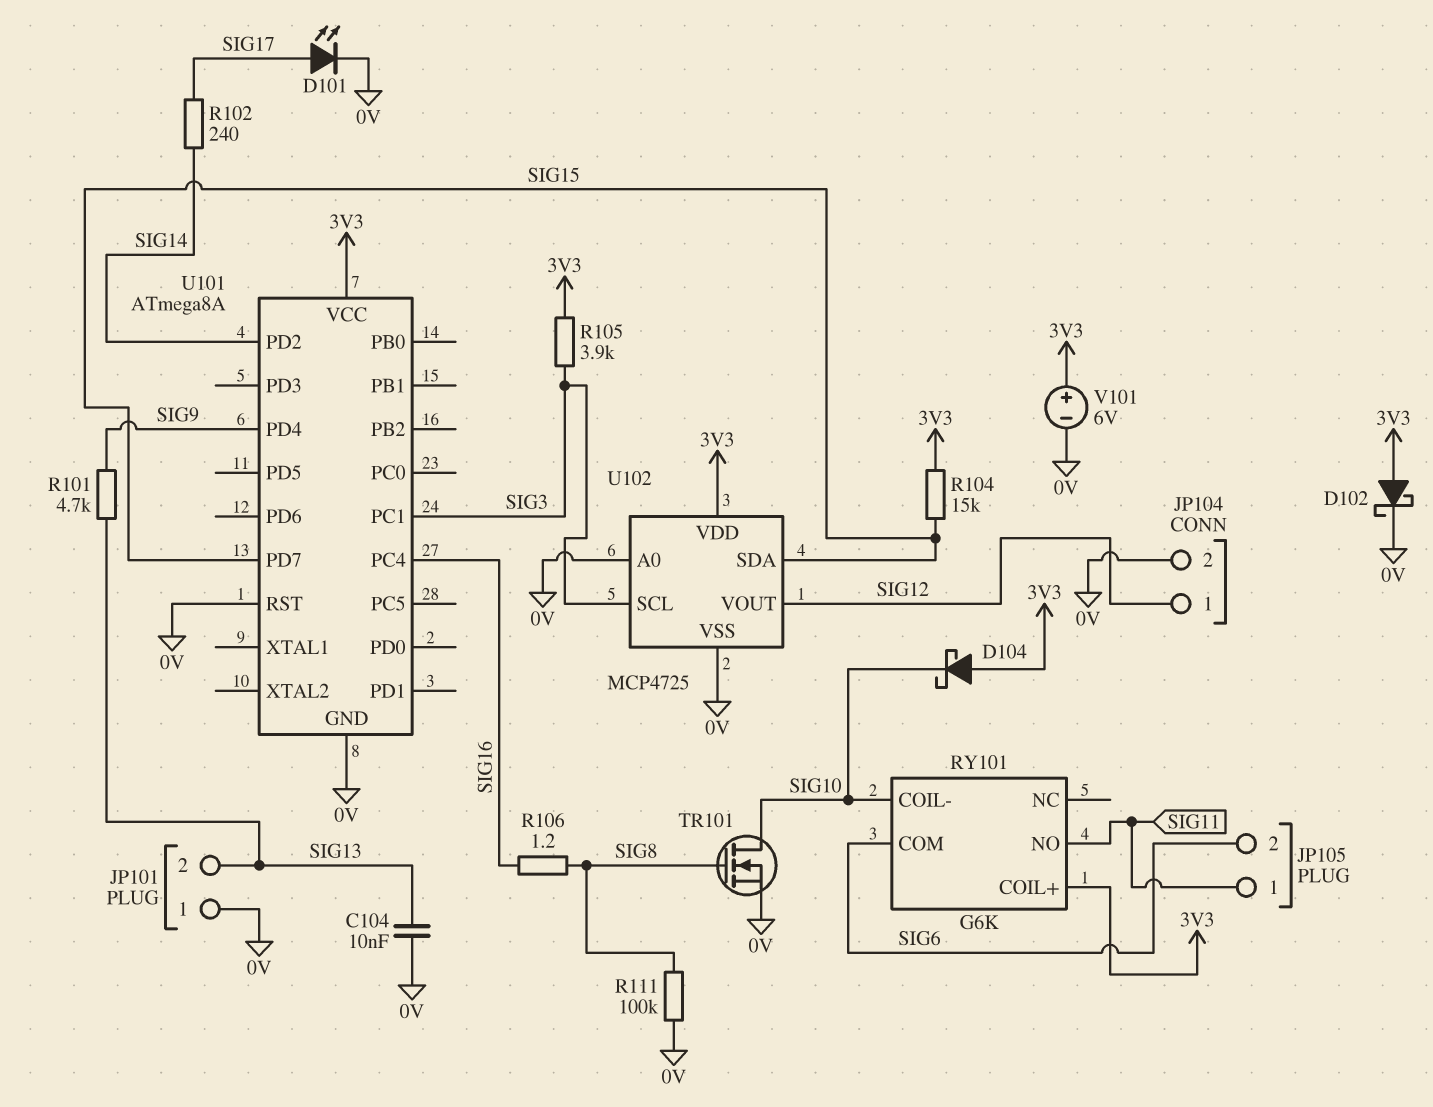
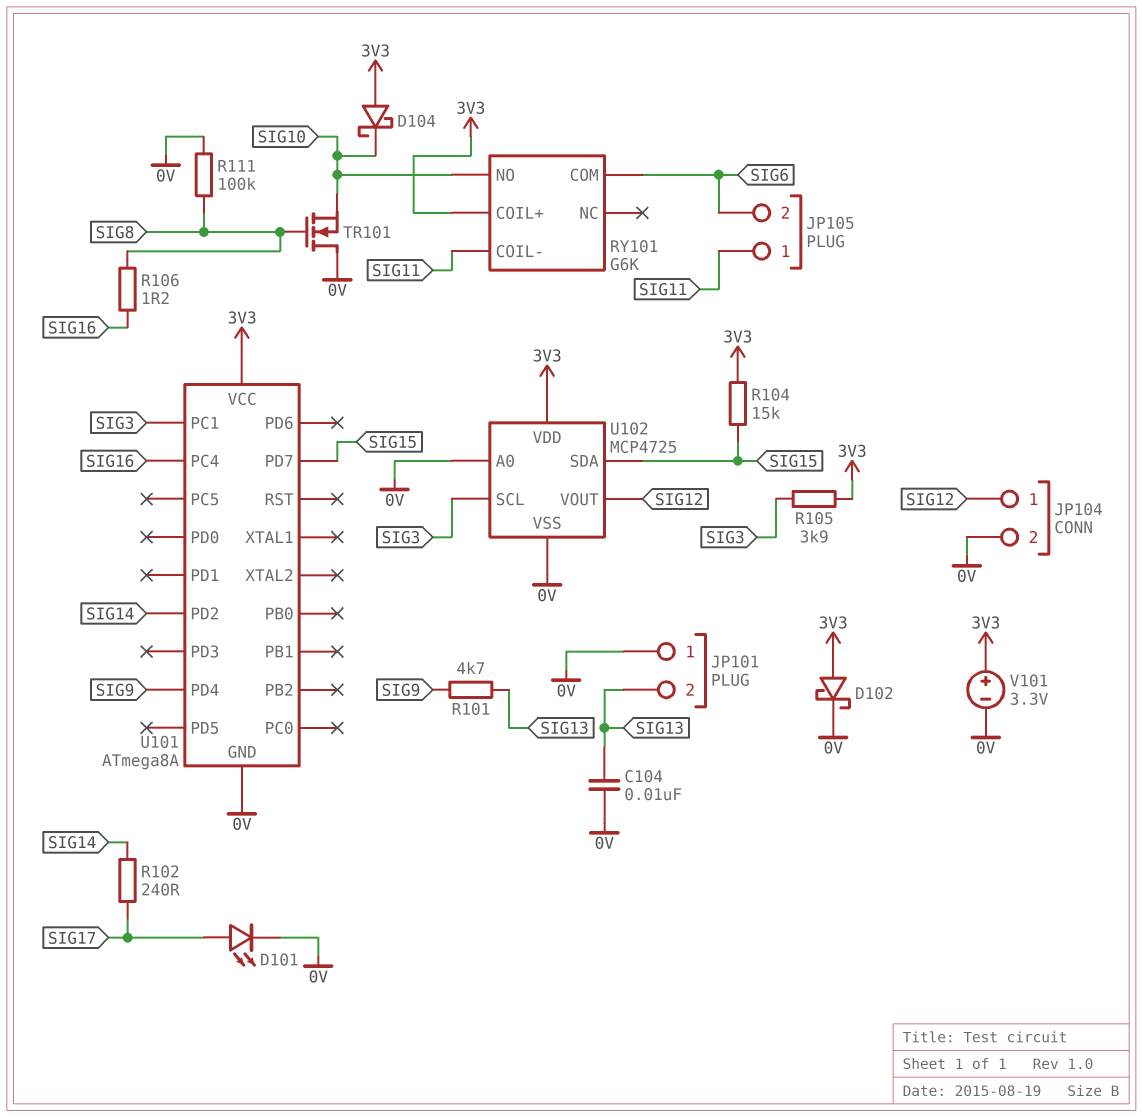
RY101 pin COIL-: SIG10 -> SIG11
RY101 pin NO: SIG11 -> SIG10
TR101: NMOS (G SIG8, D SIG10, S 0V) -> NMOS (G SIG8, D 0V, S SIG10)
U101 pin RST: 0V -> none
V101: 6V (plus 3V3, minus 0V) -> 3.3V (plus 3V3, minus 0V)

